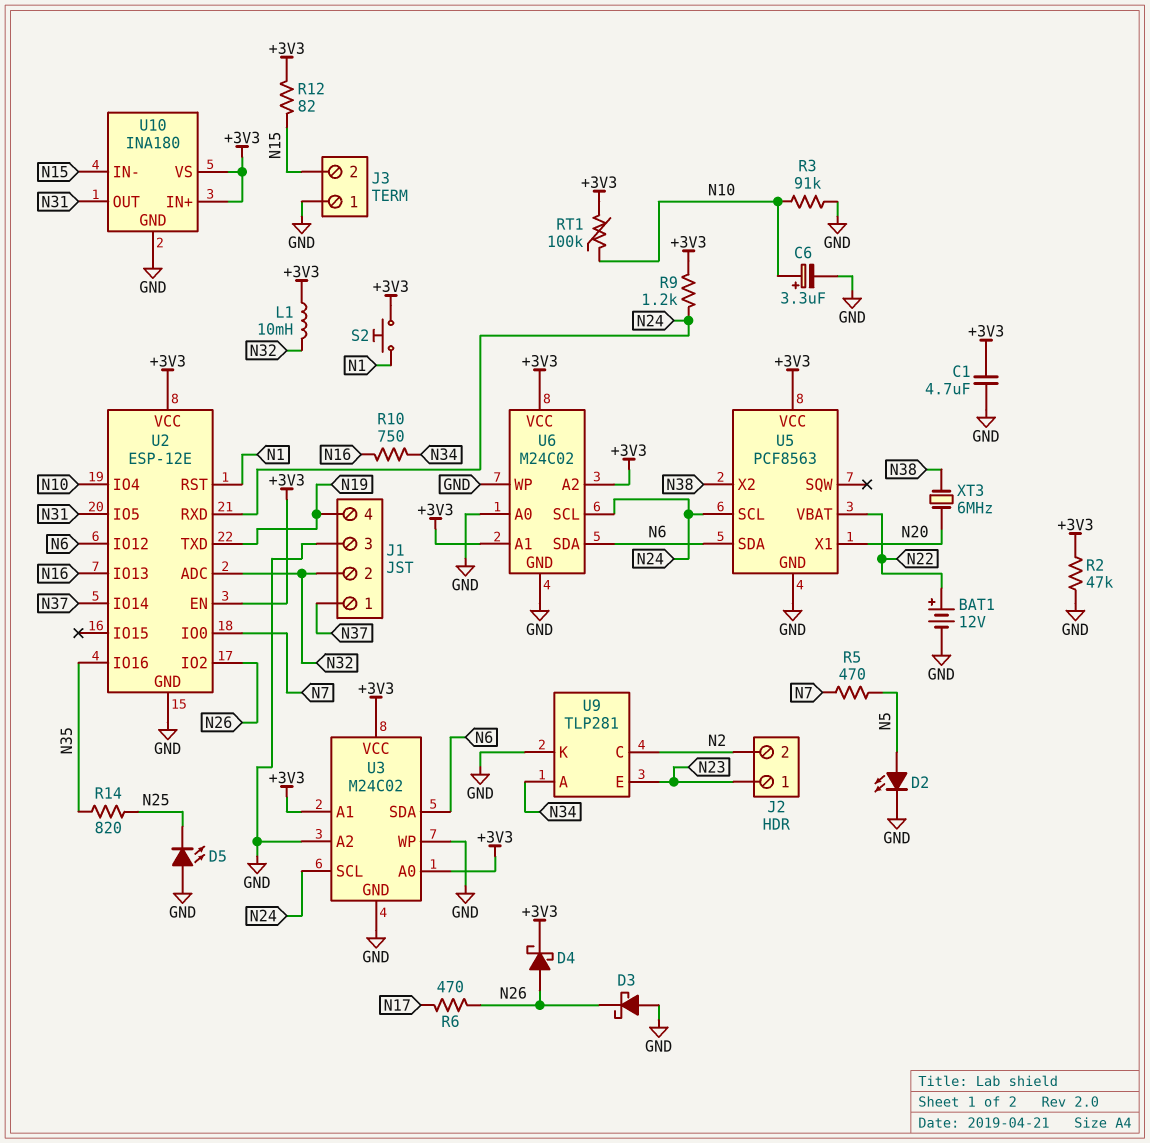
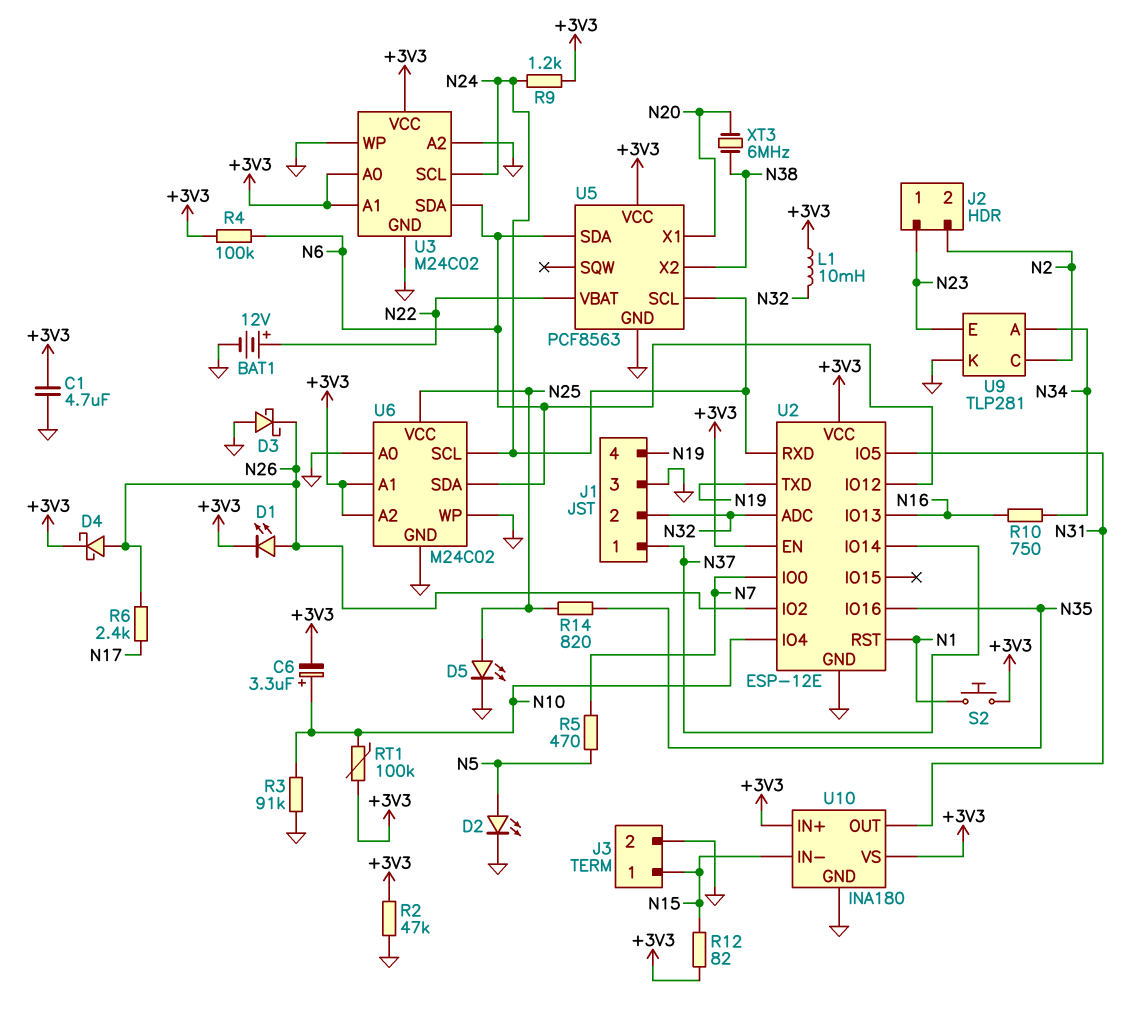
C6: 3.3uF (plus N10, minus GND) -> 3.3uF (plus N10, minus +3V3)
D1: none -> LED (A N26, K +3V3)
D5: LED (A GND, K N25) -> LED (A N25, K GND)
J3 pin 1: GND -> N15
J3 pin 2: N15 -> GND
R4: none -> 100k (+3V3, N6)
R6: 470 (N17, N26) -> 2.4k (N17, N26)
U6 pin VCC: +3V3 -> N25

